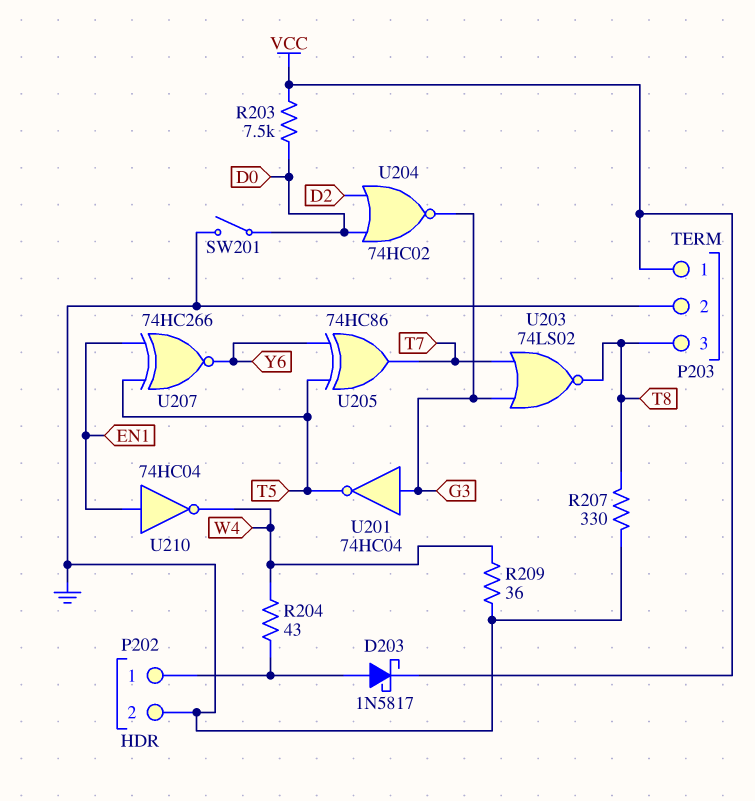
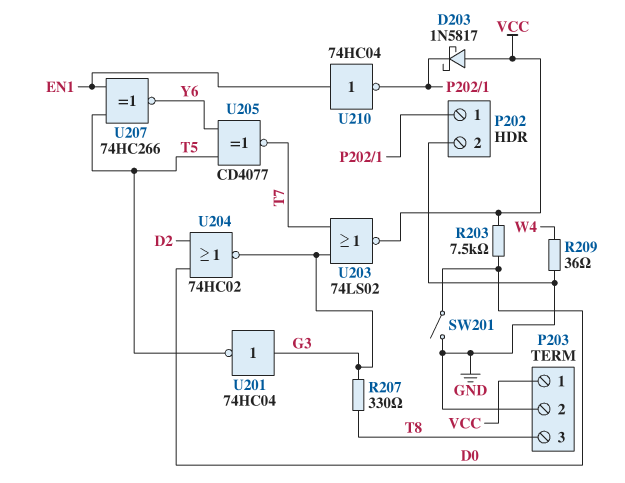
D203: schottky 1N5817 (A P202/1, K VCC) -> schottky 1N5817 (A VCC, K P202/1)
R204: 43 (P202/1, W4) -> none
R207: 330 (GND, T8) -> 330 (G3, T8)
U203: NOR 74LS02 (in G3, in T7, out T8) -> NOR 74LS02 (in G3, in T7, out VCC)
U205: XOR 74HC86 (in T5, in Y6, out T7) -> XNOR CD4077 (in T5, in Y6, out T7)
U210: NOT 74HC04 (in EN1, out W4) -> NOT 74HC04 (in EN1, out P202/1)

